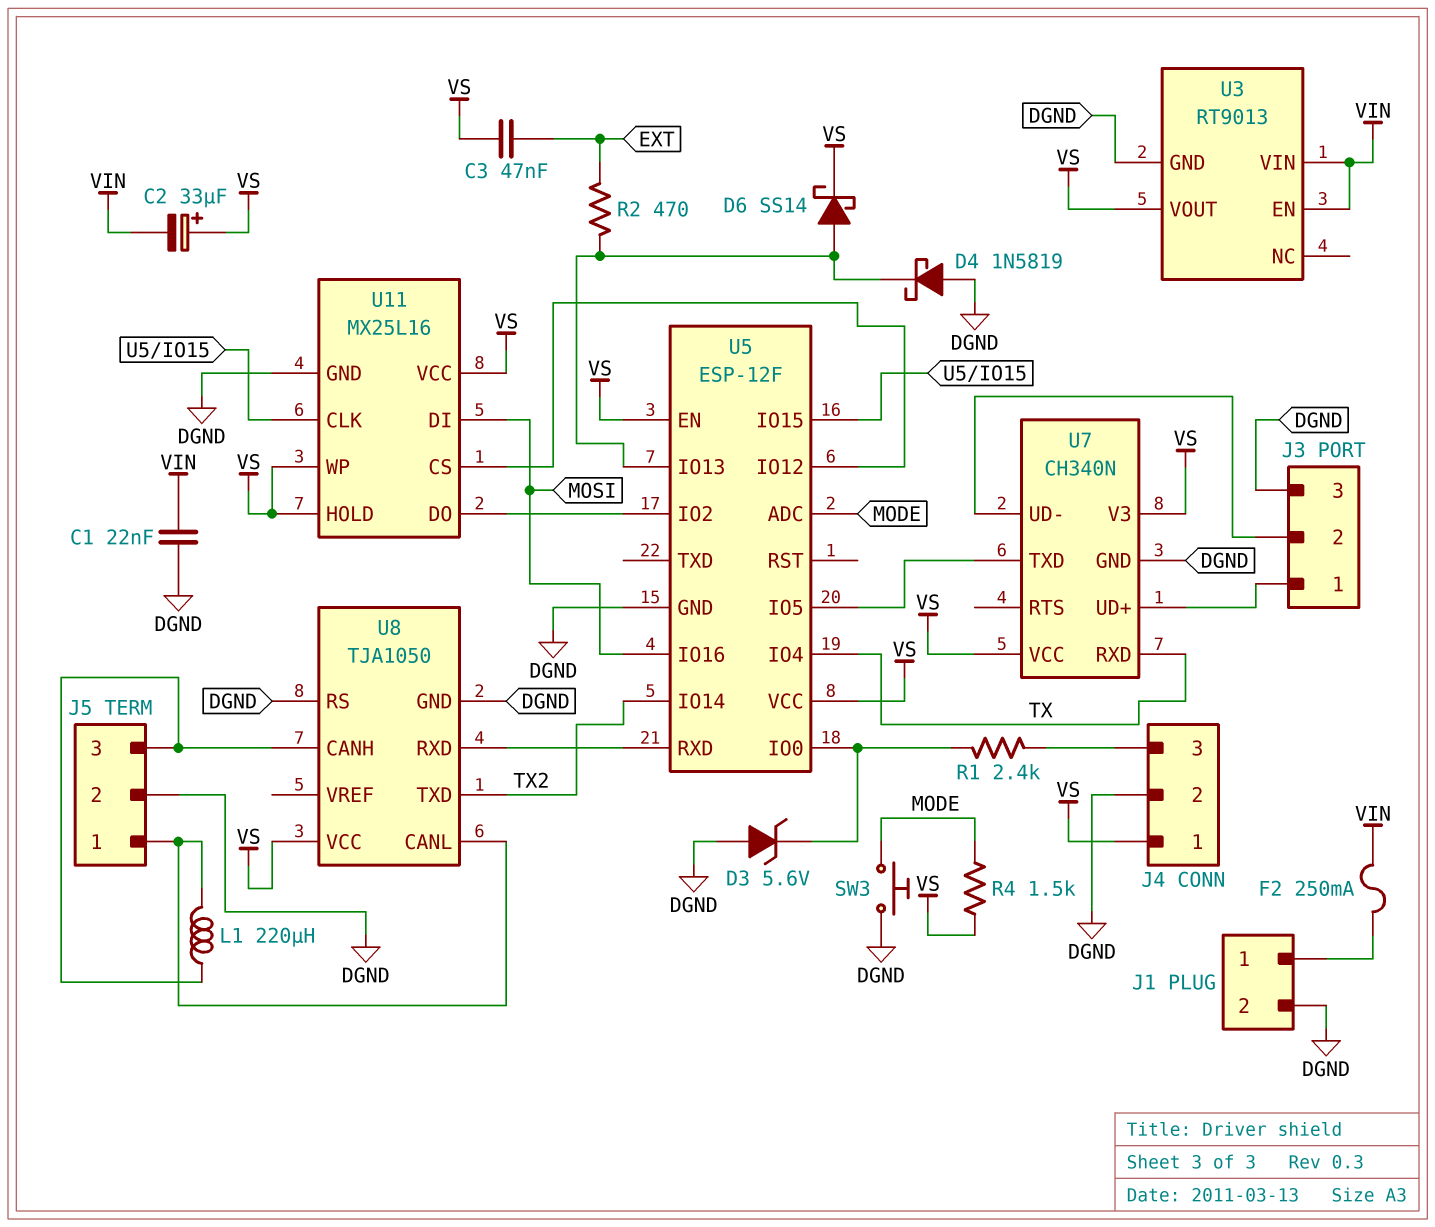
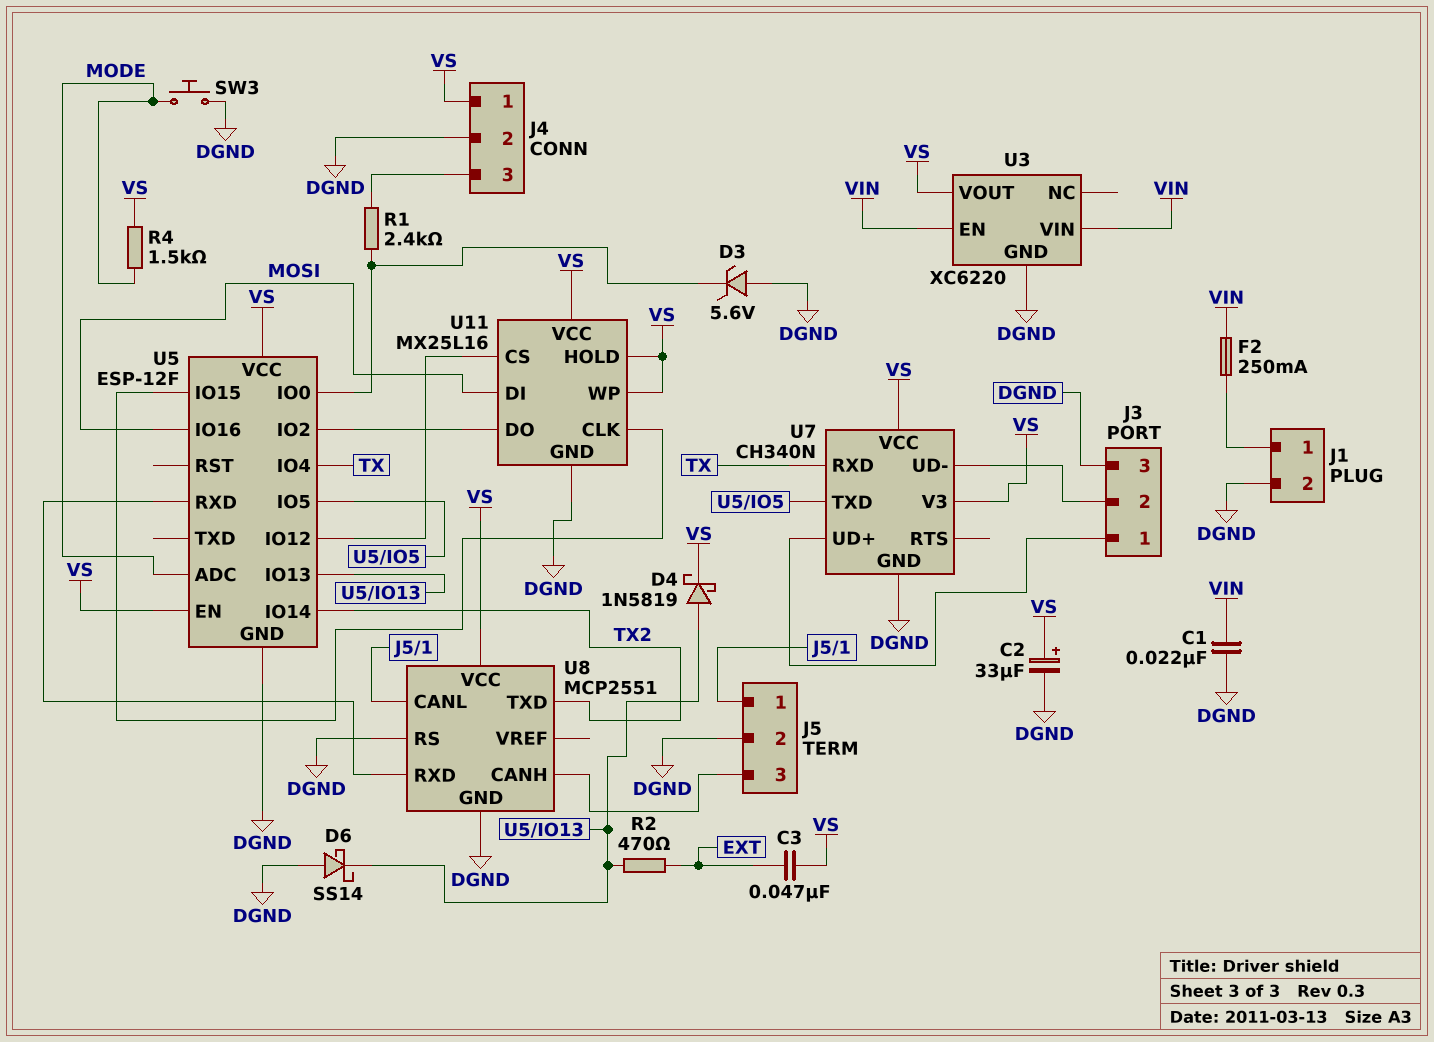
C2: 33uF (plus VS, minus VIN) -> 33uF (plus VS, minus DGND)
D4: schottky 1N5819 (A DGND, K U5/IO13) -> schottky 1N5819 (A U5/IO13, K VS)
D6: schottky SS14 (A U5/IO13, K VS) -> schottky SS14 (A DGND, K U5/IO13)
L1: 220uH (J5/1, J5/3) -> none
U3: RT9013 -> XC6220
U8: TJA1050 -> MCP2551

